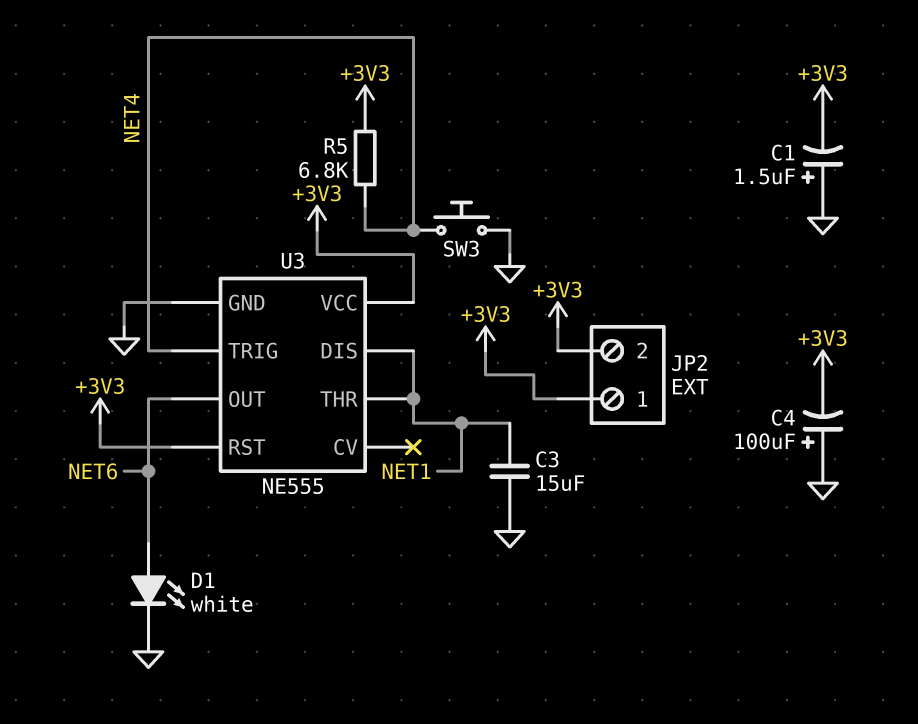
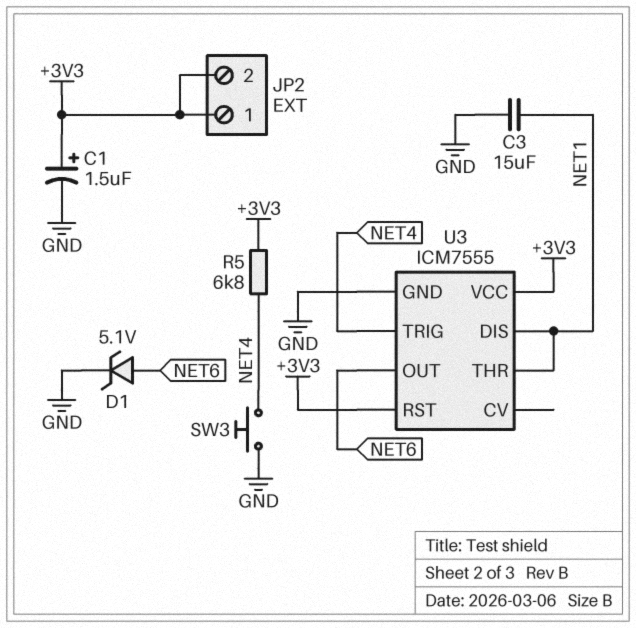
C1: 1.5uF (plus GND, minus +3V3) -> 1.5uF (plus +3V3, minus GND)
C4: 100uF (plus GND, minus +3V3) -> none
D1: LED white (A NET6, K GND) -> zener 5.1V (A NET6, K GND)
U3: NE555 -> ICM7555

